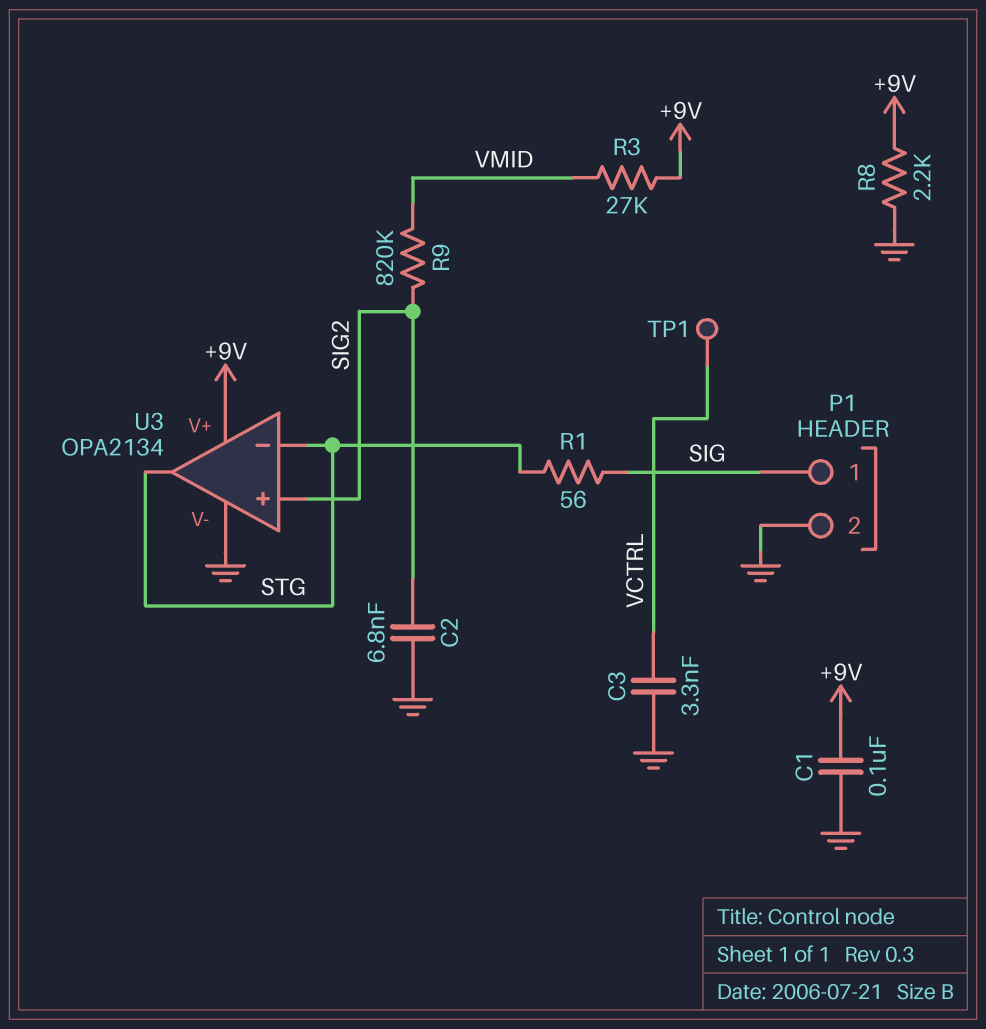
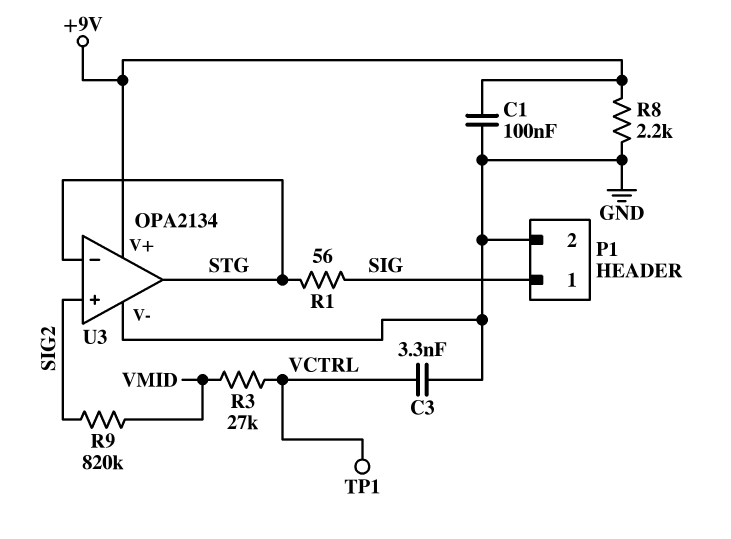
C2: 6.8nF (GND, SIG2) -> none
R3: 27k (+9V, VMID) -> 27k (VCTRL, VMID)

